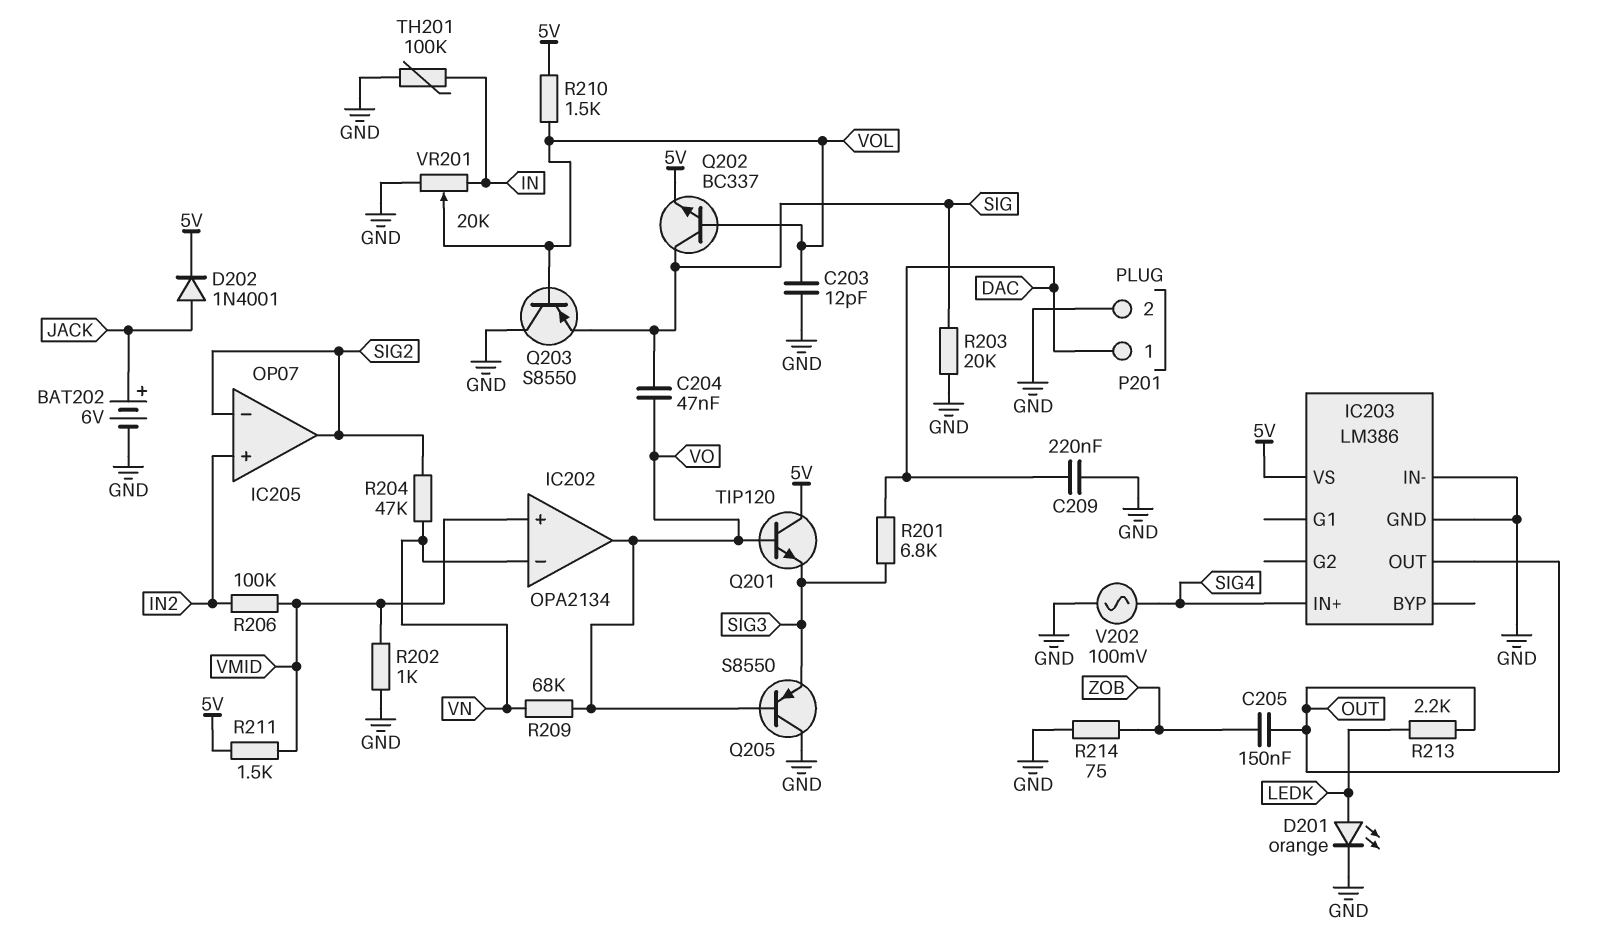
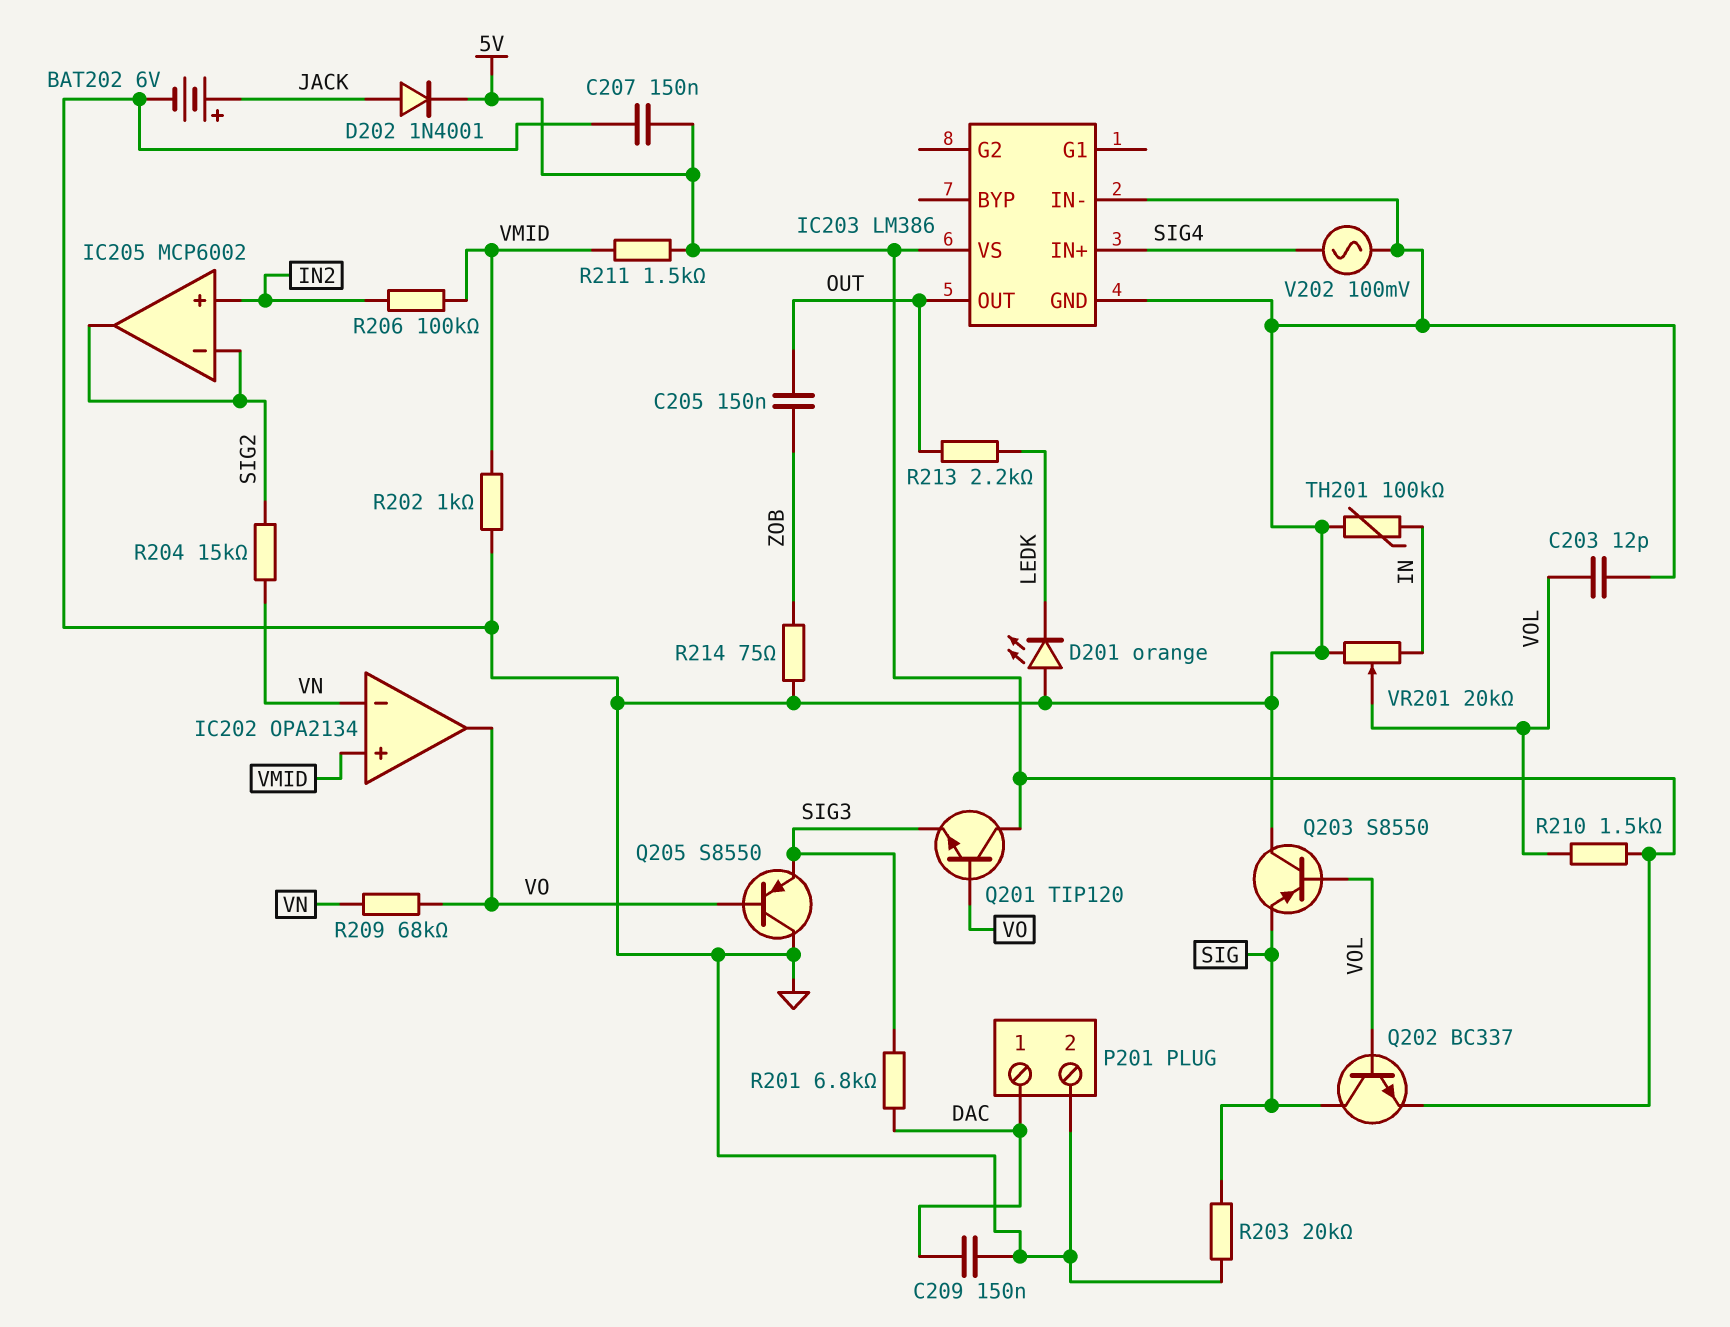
C204: 47nF (SIG, VO) -> none
C207: none -> 150nF (5V, GND)
C209: 220nF (DAC, GND) -> 150nF (DAC, GND)
D201: LED orange (A LEDK, K GND) -> LED orange (A GND, K LEDK)
IC205: OP07 -> MCP6002
R204: 47k (SIG2, VN) -> 15k (SIG2, VN)

